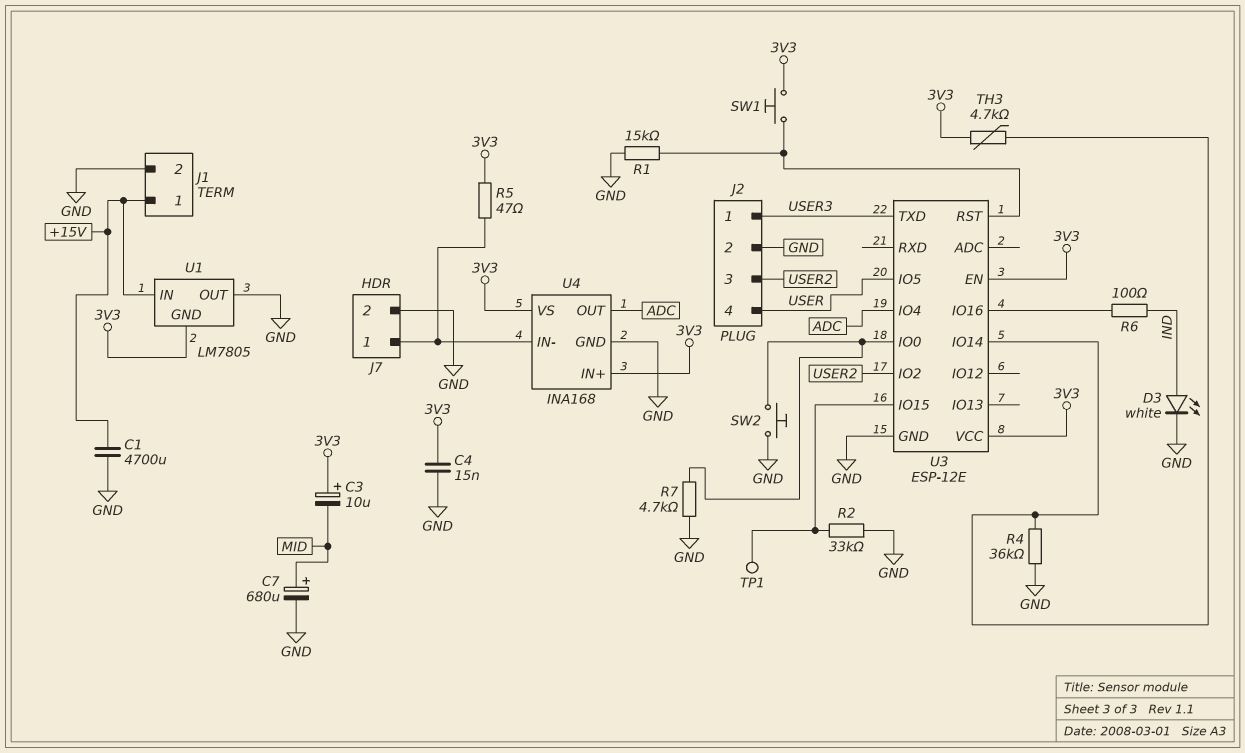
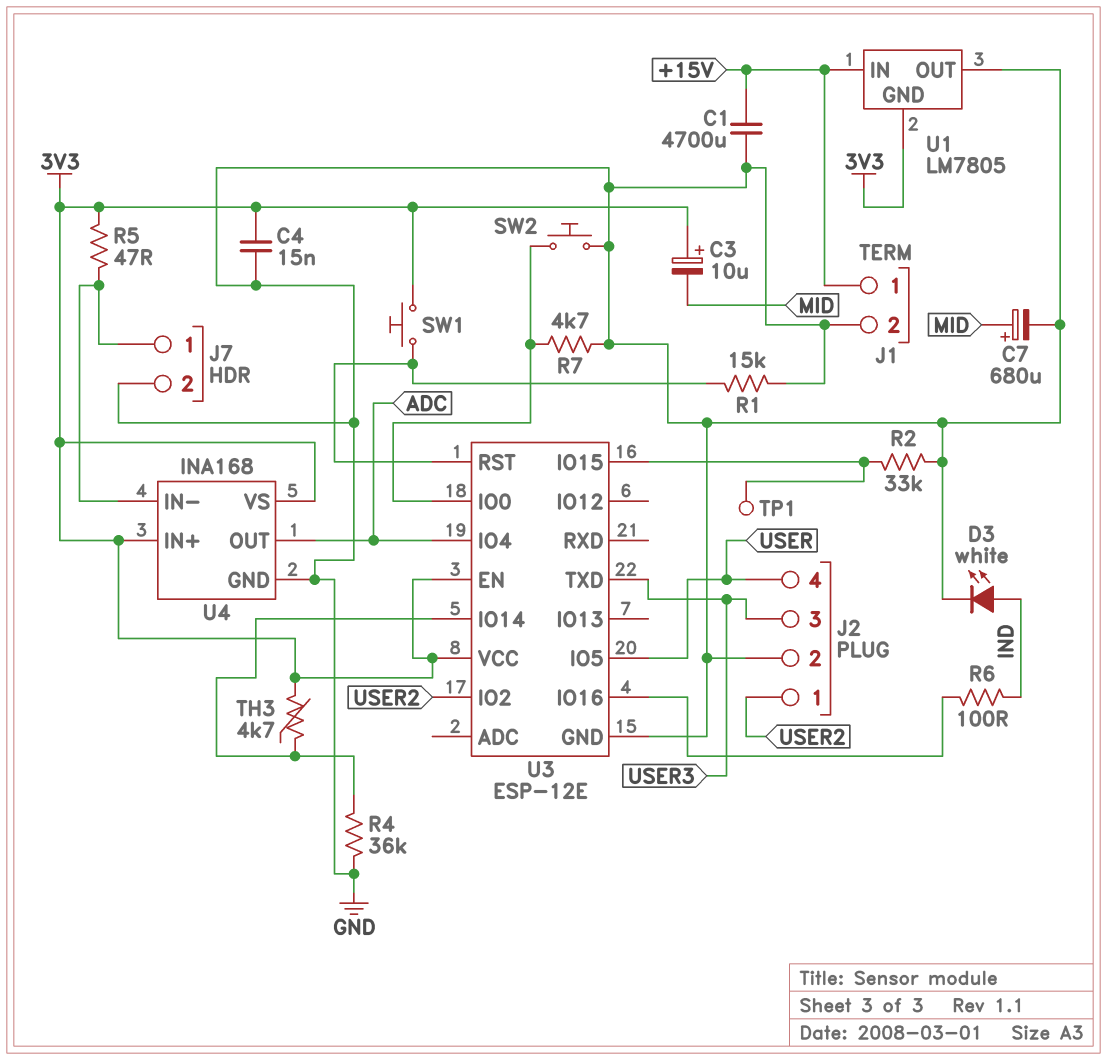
J2 pin 1: USER3 -> USER2
J2 pin 3: USER2 -> USER3

